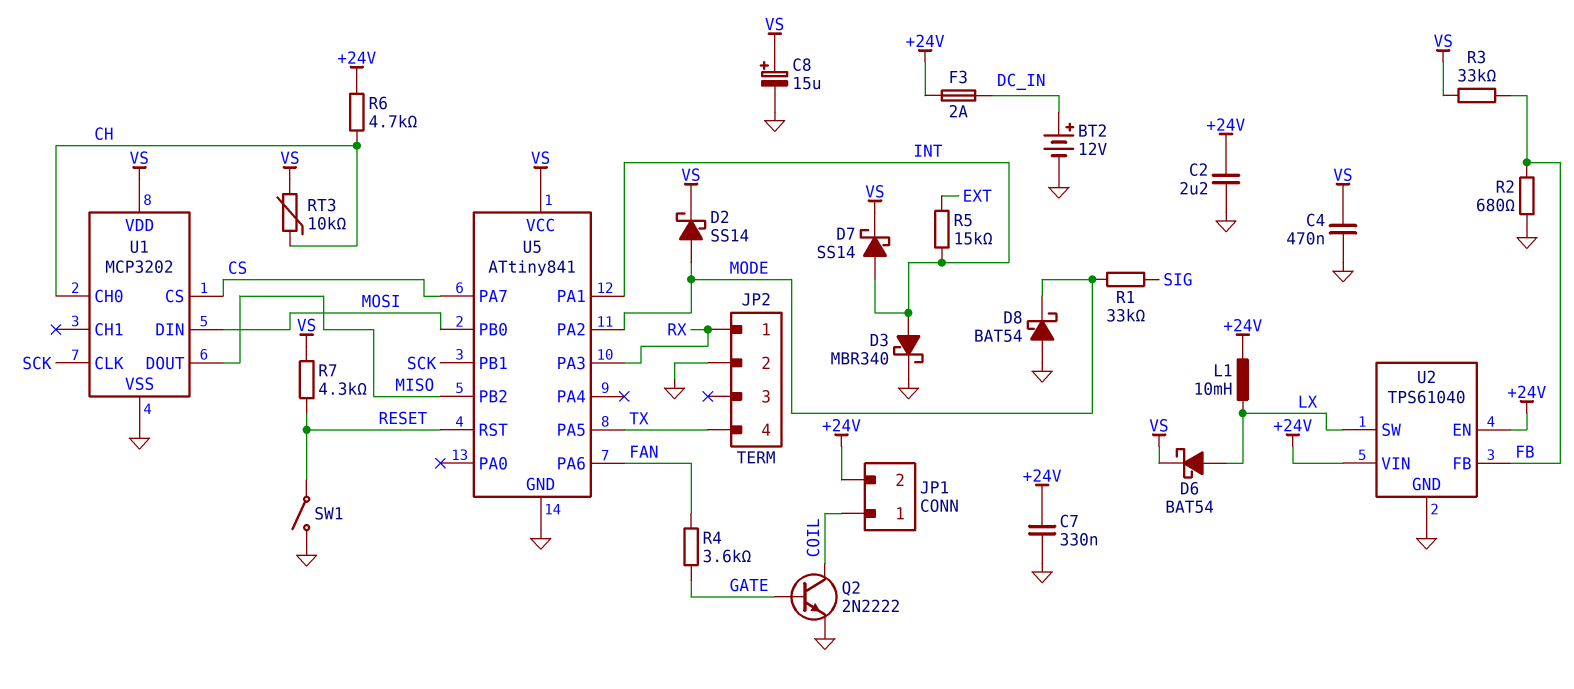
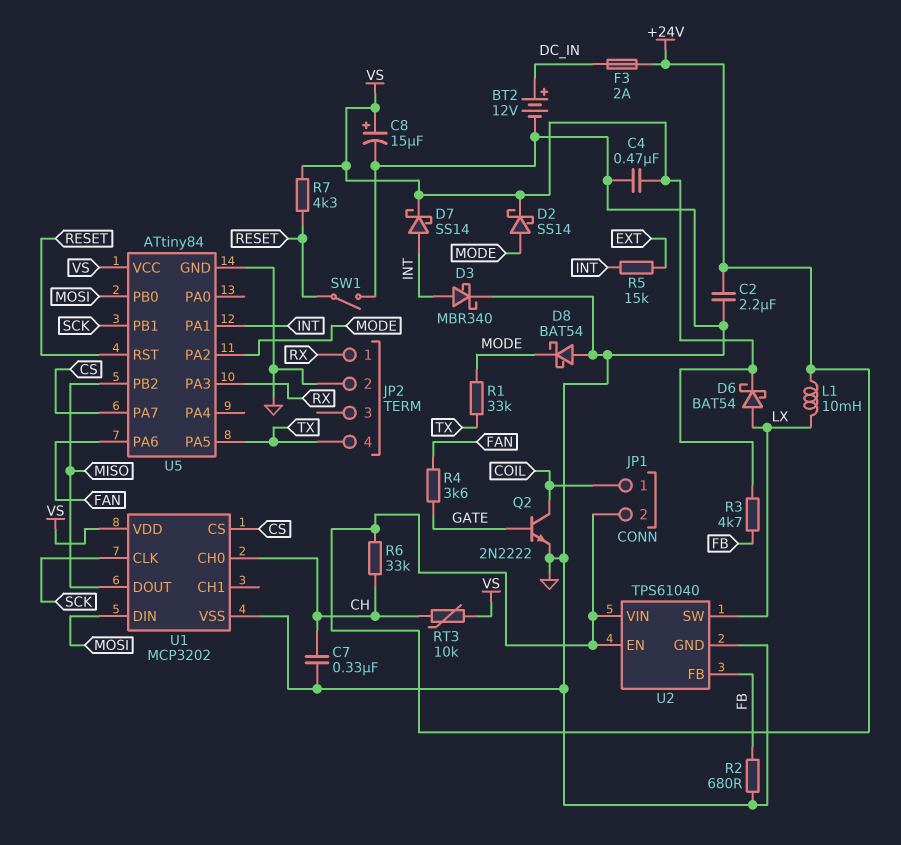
C7: 330nF (+24V, GND) -> 330nF (CH, GND)
R1: 33k (MODE, SIG) -> 33k (MODE, TX)
R3: 33k (FB, VS) -> 4.7k (FB, VS)
R6: 4.7k (+24V, CH) -> 33k (+24V, CH)
U5: ATtiny841 -> ATtiny84

